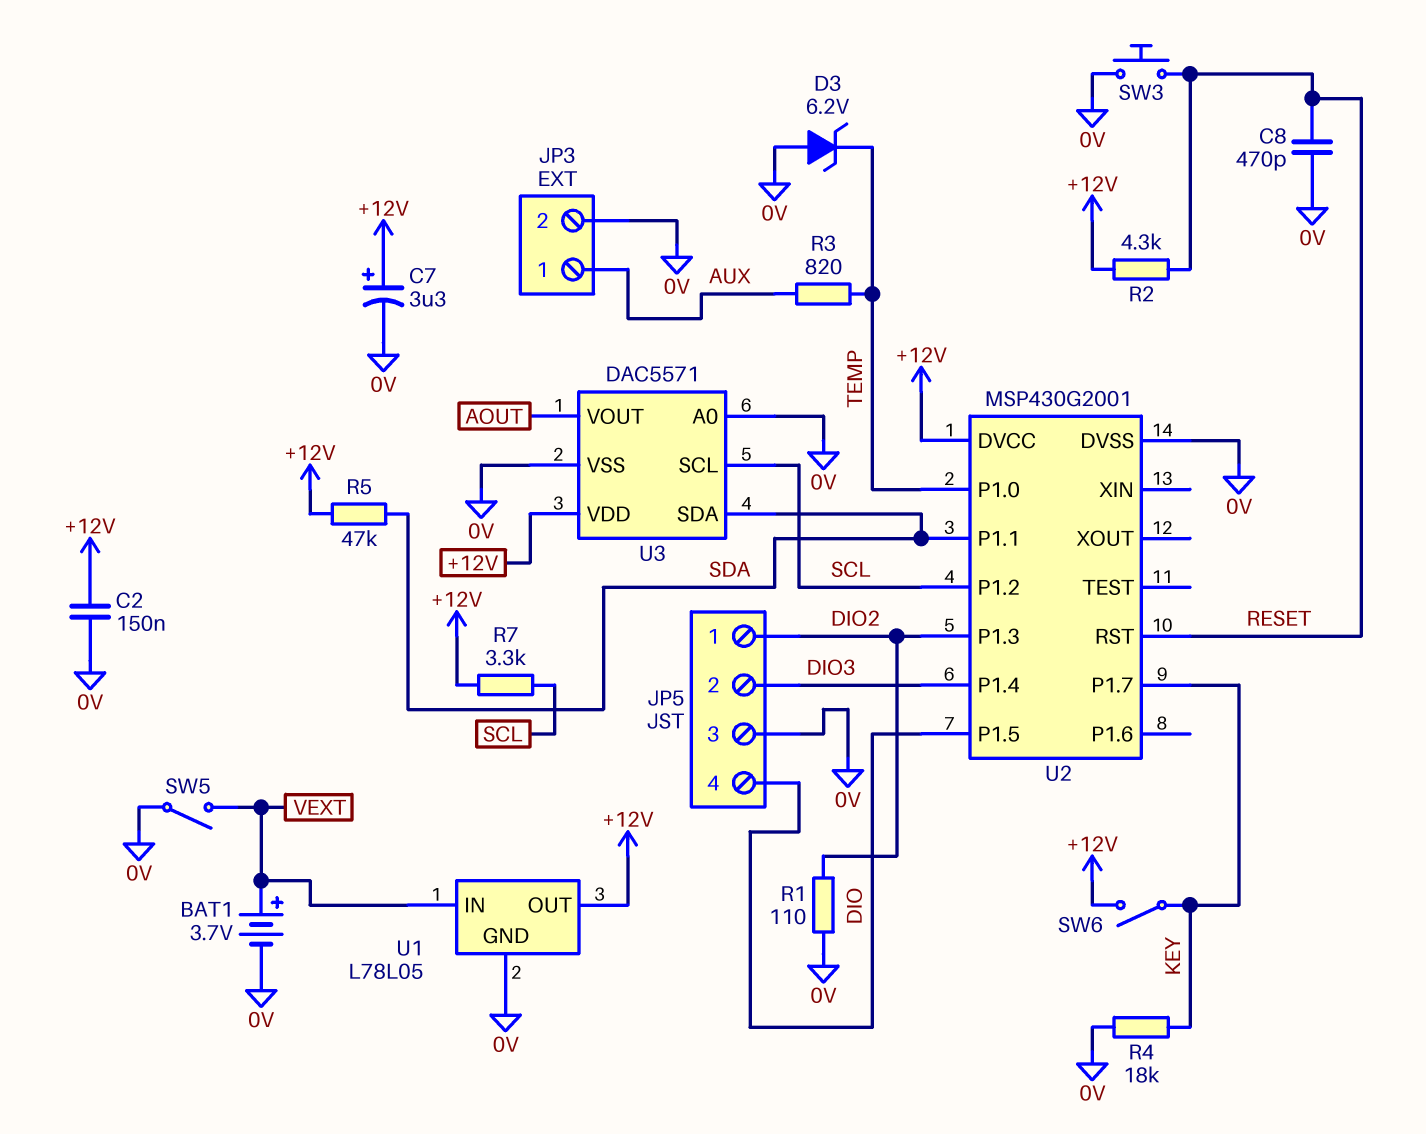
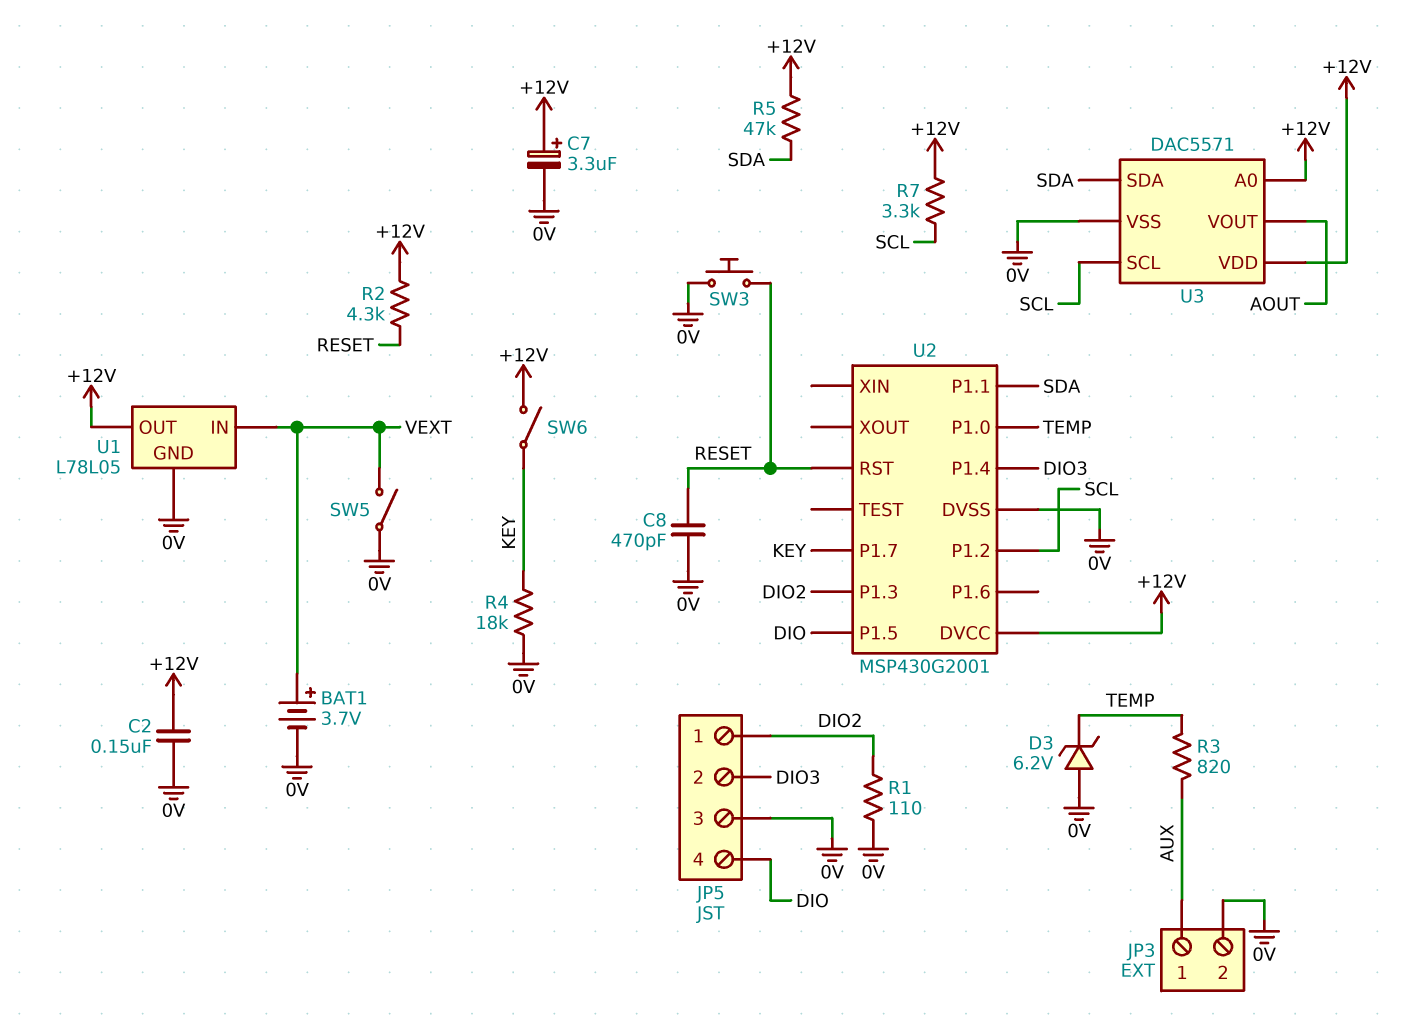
U3 pin A0: 0V -> +12V

